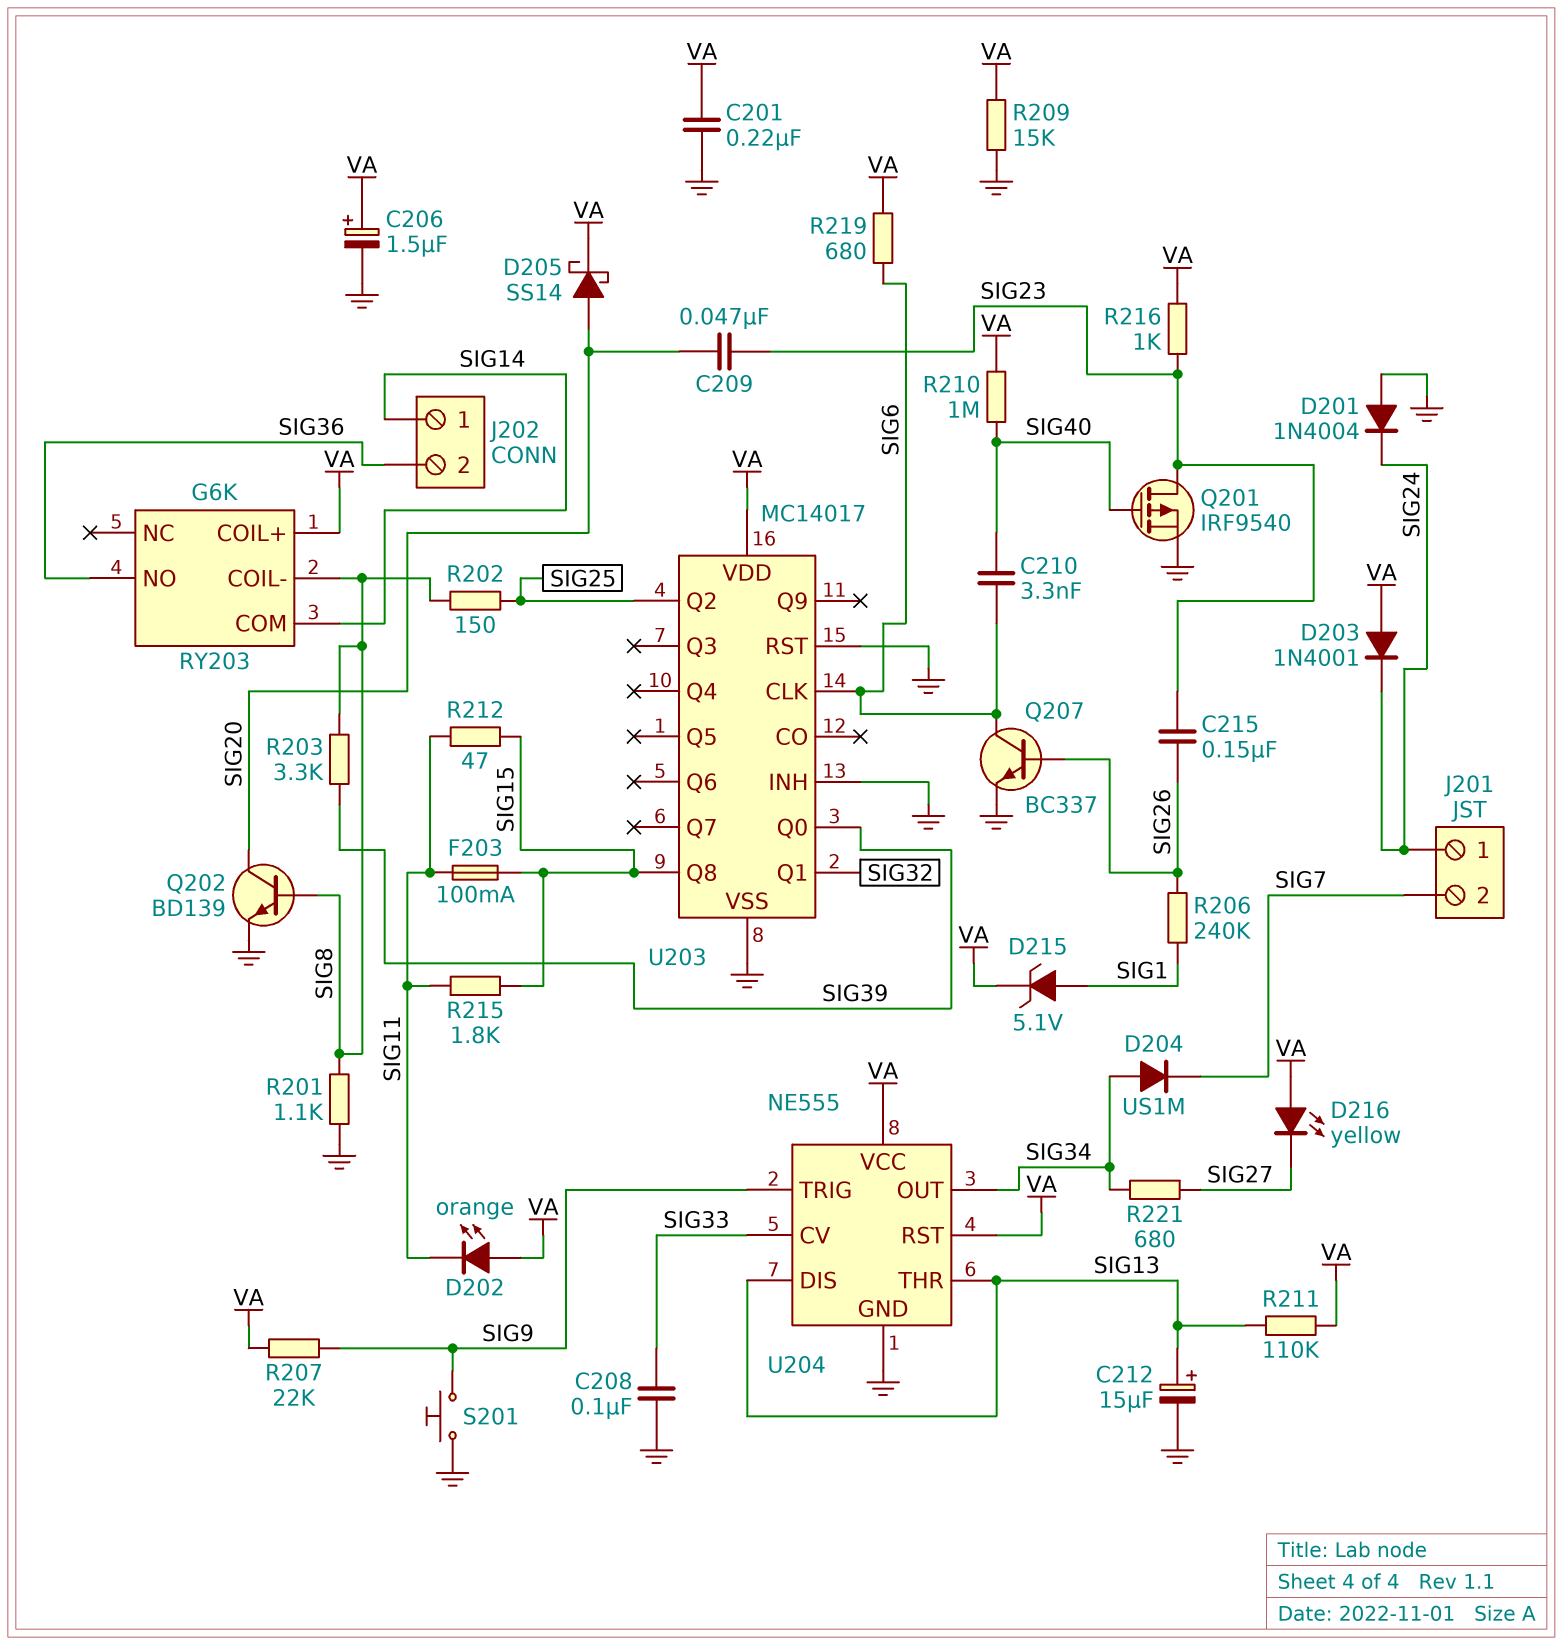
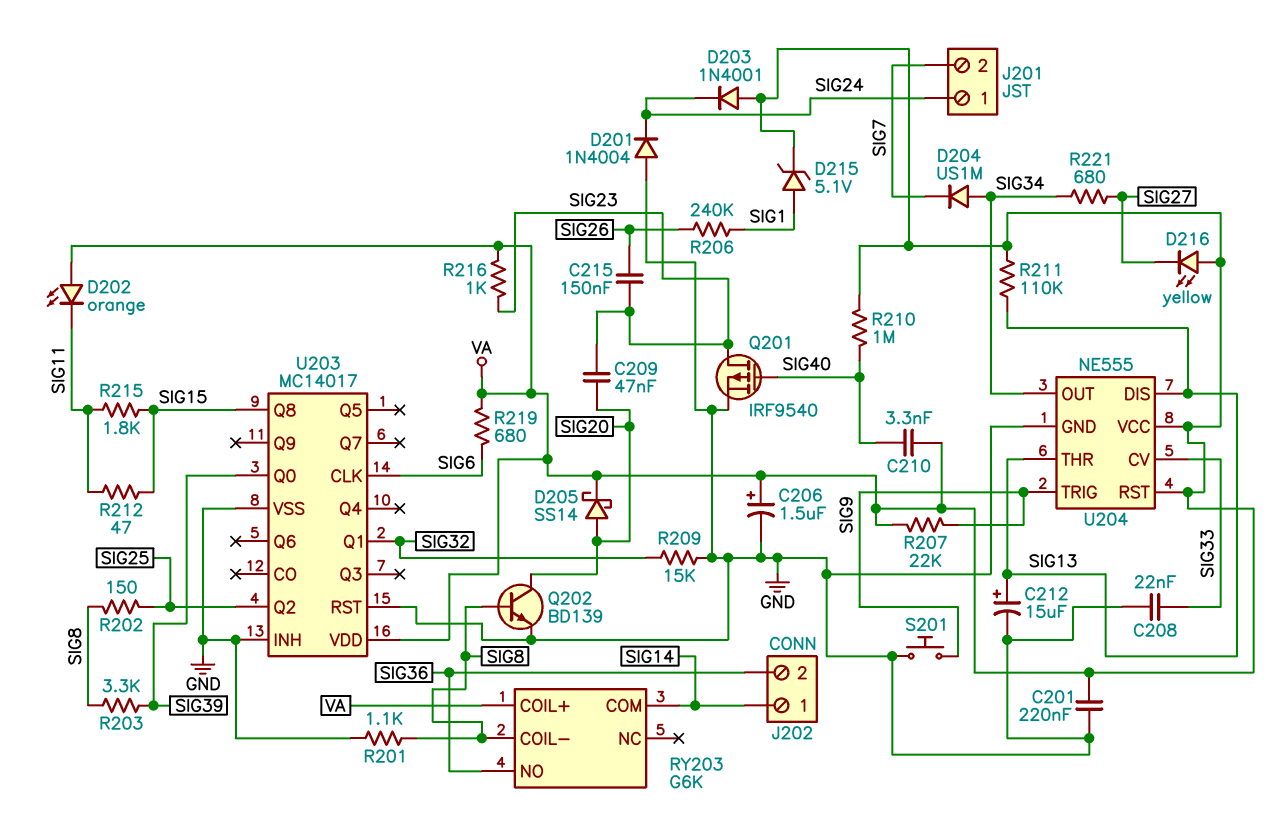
C208: 100nF (GND, SIG33) -> 22nF (GND, SIG33)
C210: 3.3nF (SIG6, SIG40) -> 3.3nF (SIG40, VA)
F203: 100mA (SIG11, SIG15) -> none
Q207: NPN BC337 (B SIG26, C SIG6, E GND) -> none
R209: 15k (GND, VA) -> 15k (GND, SIG32)

